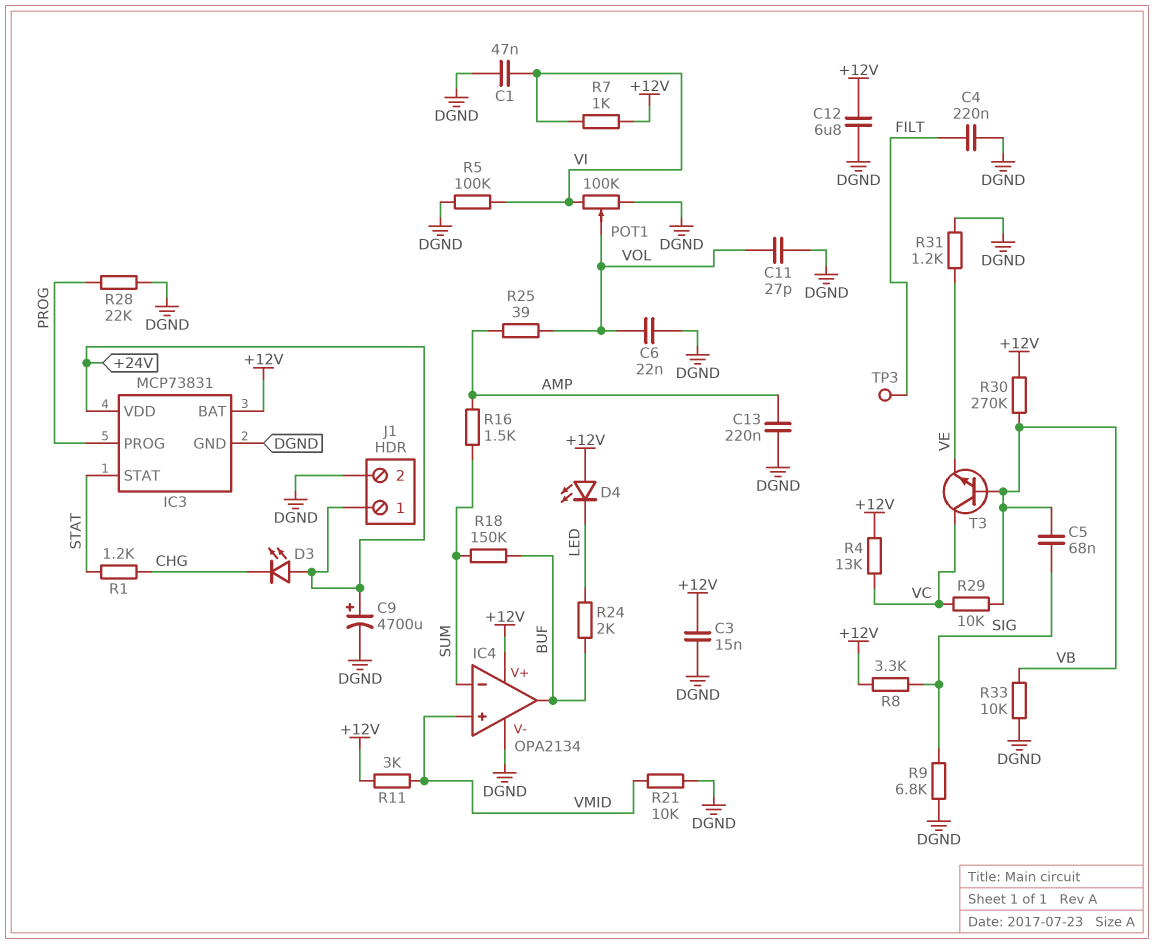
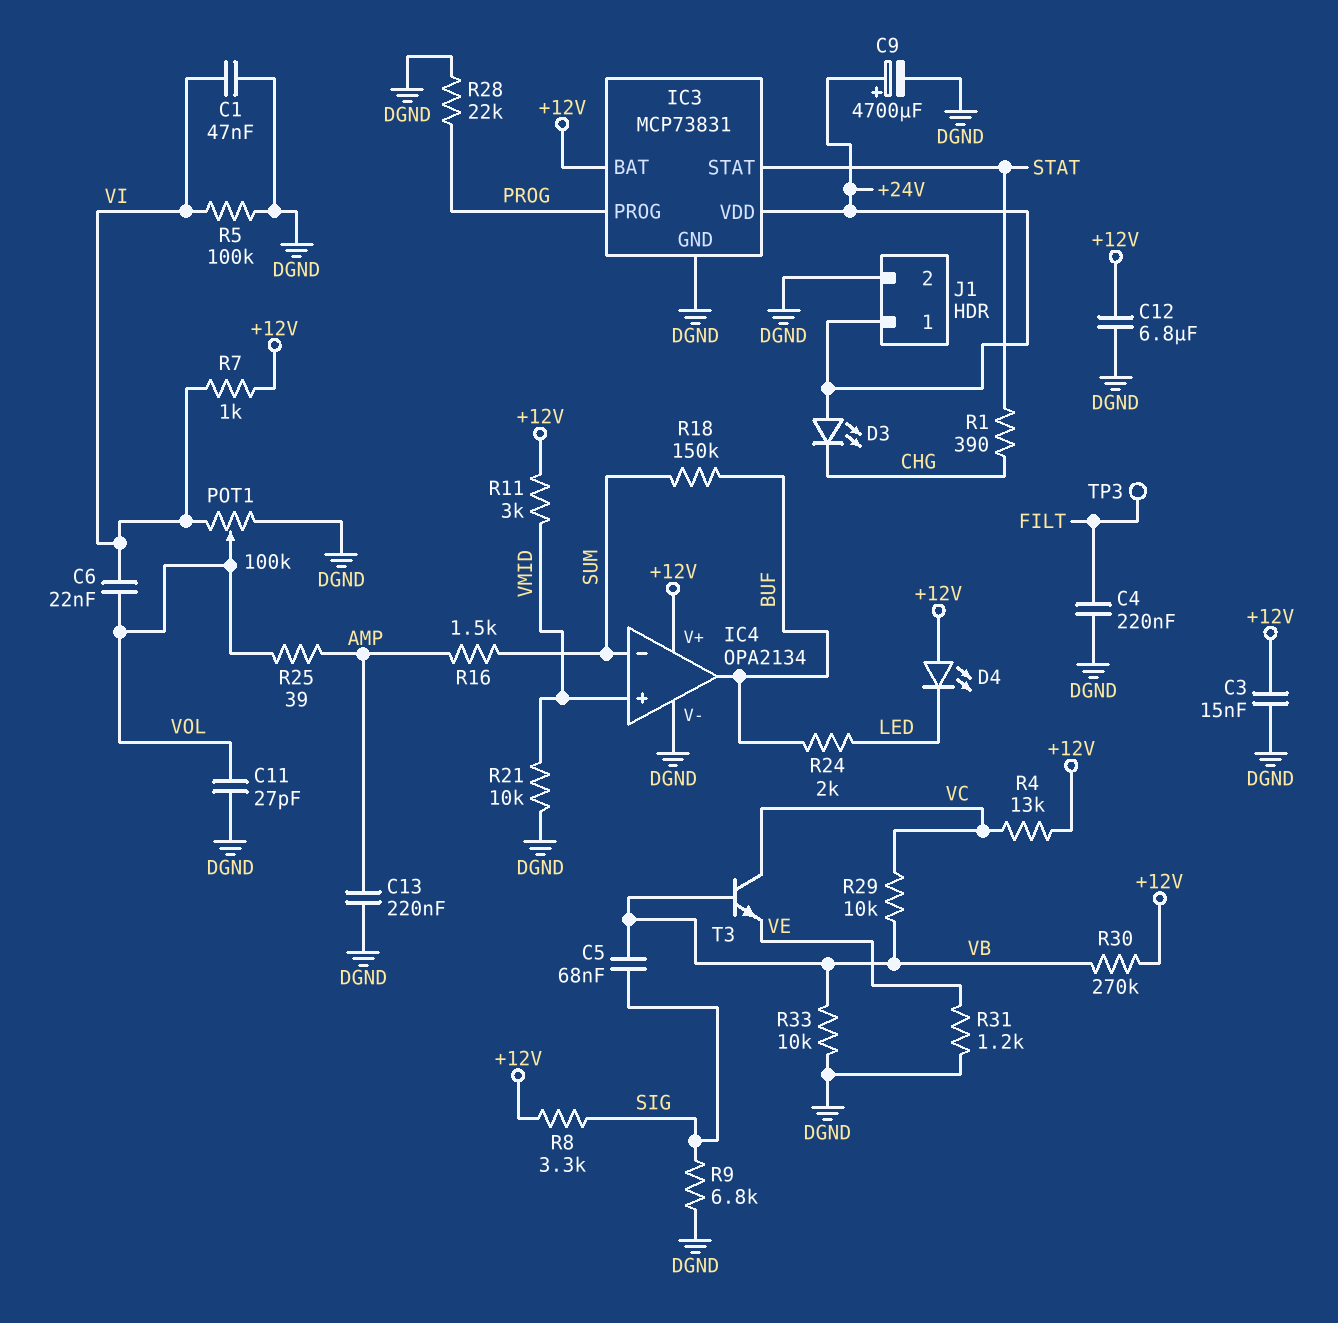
C6: 22nF (DGND, VOL) -> 22nF (VI, VOL)
R1: 1.2k (CHG, STAT) -> 390 (CHG, STAT)

